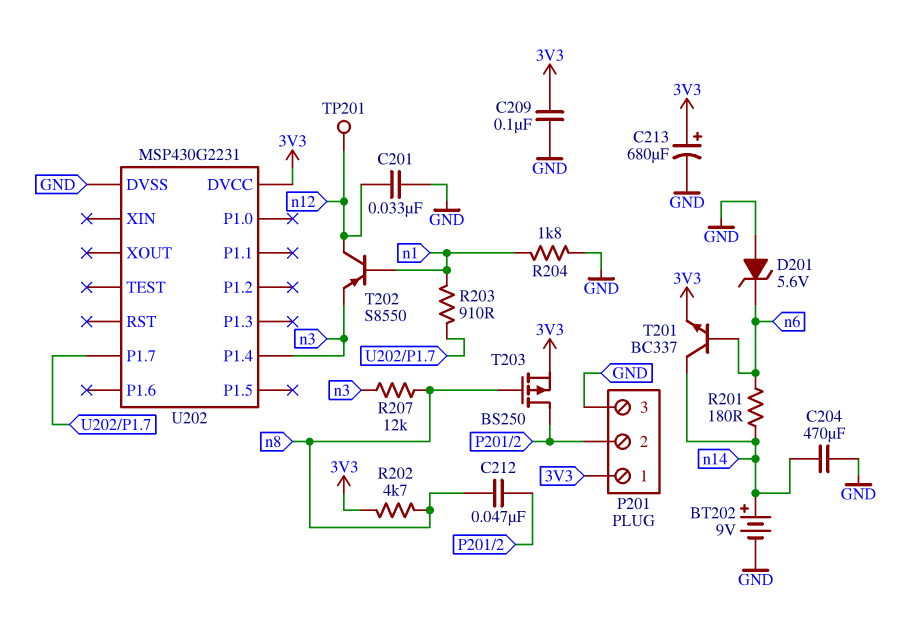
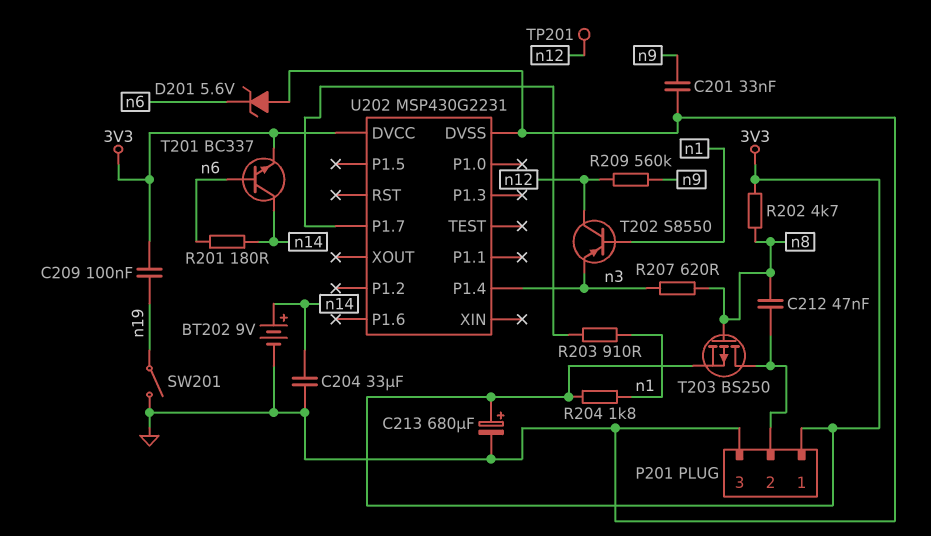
C201: 33nF (GND, n12) -> 33nF (GND, n9)
C204: 470uF (GND, n14) -> 33uF (GND, n14)
C209: 100nF (3V3, GND) -> 100nF (3V3, n19)
R204: 1.8k (GND, n1) -> 1.8k (3V3, n1)
R207: 12k (n3, n8) -> 620 (n3, n8)
R209: none -> 560k (n9, n12)
SW201: none -> switch (GND, n19)

